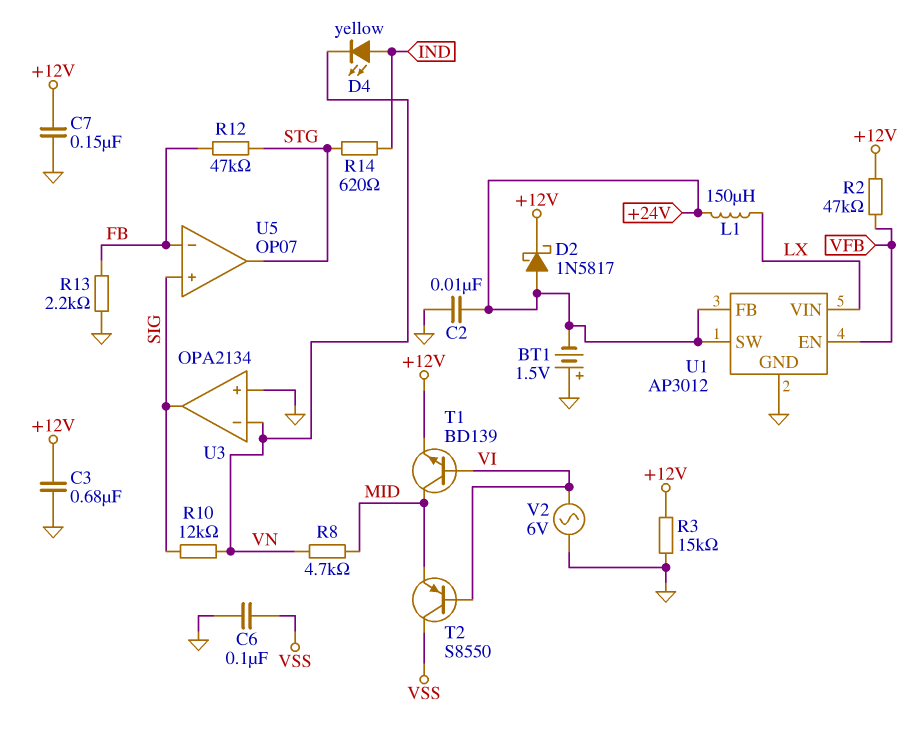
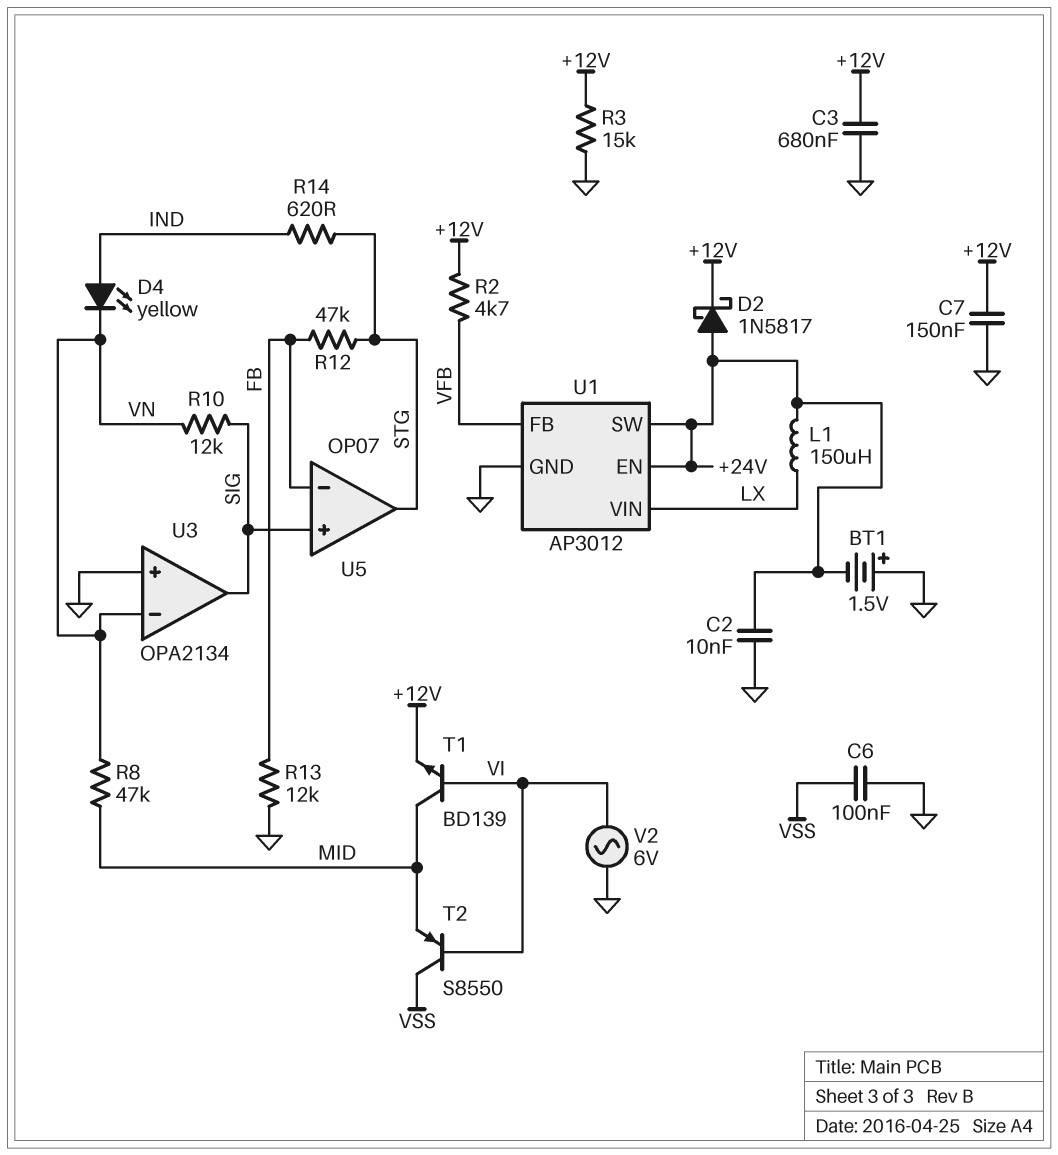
R2: 47k (+12V, VFB) -> 4.7k (+12V, VFB)
R8: 4.7k (MID, VN) -> 47k (MID, VN)
R13: 2.2k (FB, GND) -> 12k (FB, GND)
U1 pin EN: VFB -> +24V
U1 pin FB: +24V -> VFB

